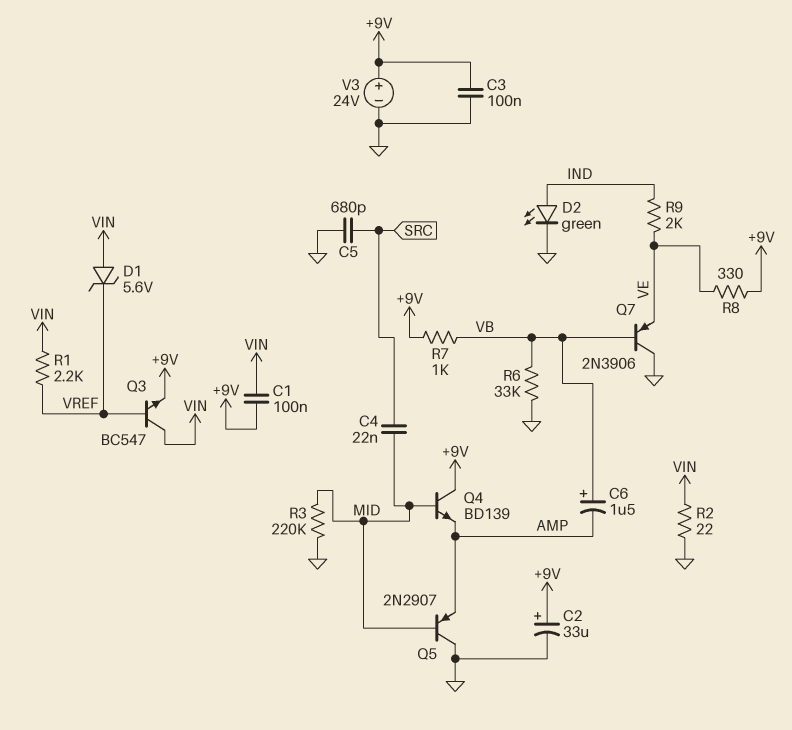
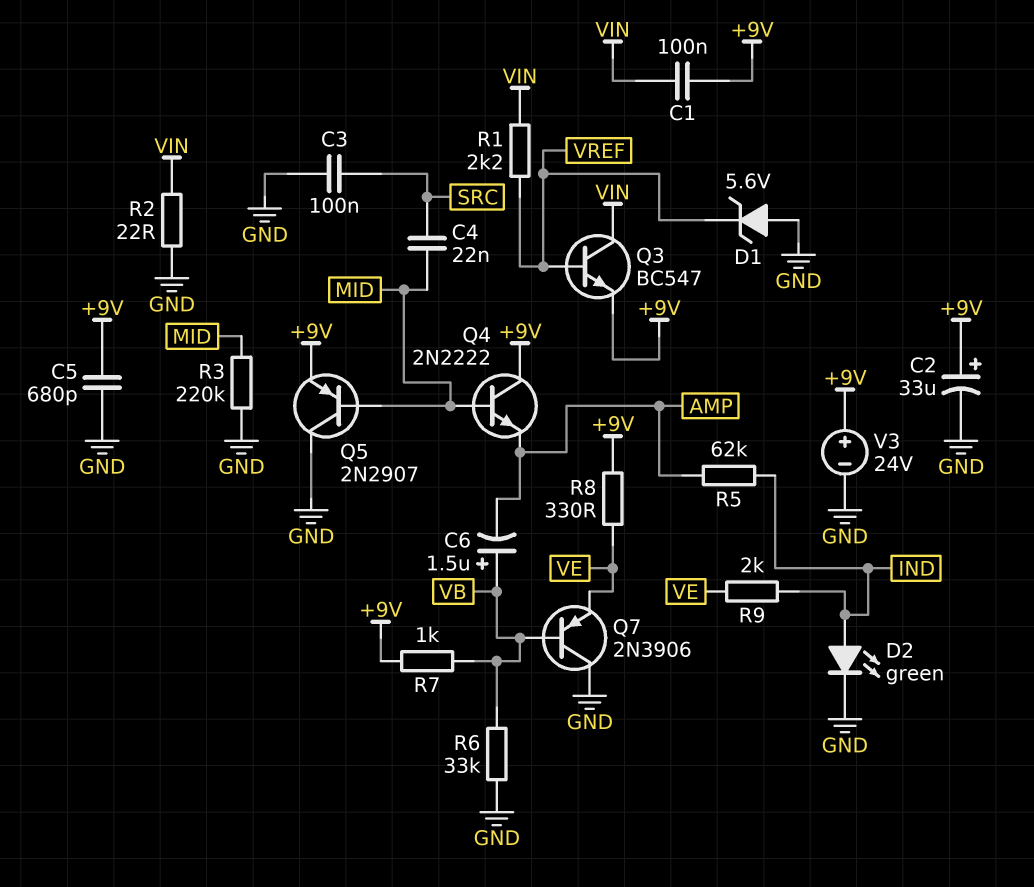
C3: 100nF (+9V, GND) -> 100nF (GND, SRC)
C5: 680pF (GND, SRC) -> 680pF (+9V, GND)
D1: zener 5.6V (A VIN, K VREF) -> zener 5.6V (A GND, K VREF)
Q4: NPN BD139 (B MID, C +9V, E AMP) -> NPN 2N2222 (B MID, C +9V, E AMP)
Q5: PNP 2N2907 (B MID, C GND, E AMP) -> PNP 2N2907 (B MID, C GND, E +9V)
R5: none -> 62k (AMP, IND)

